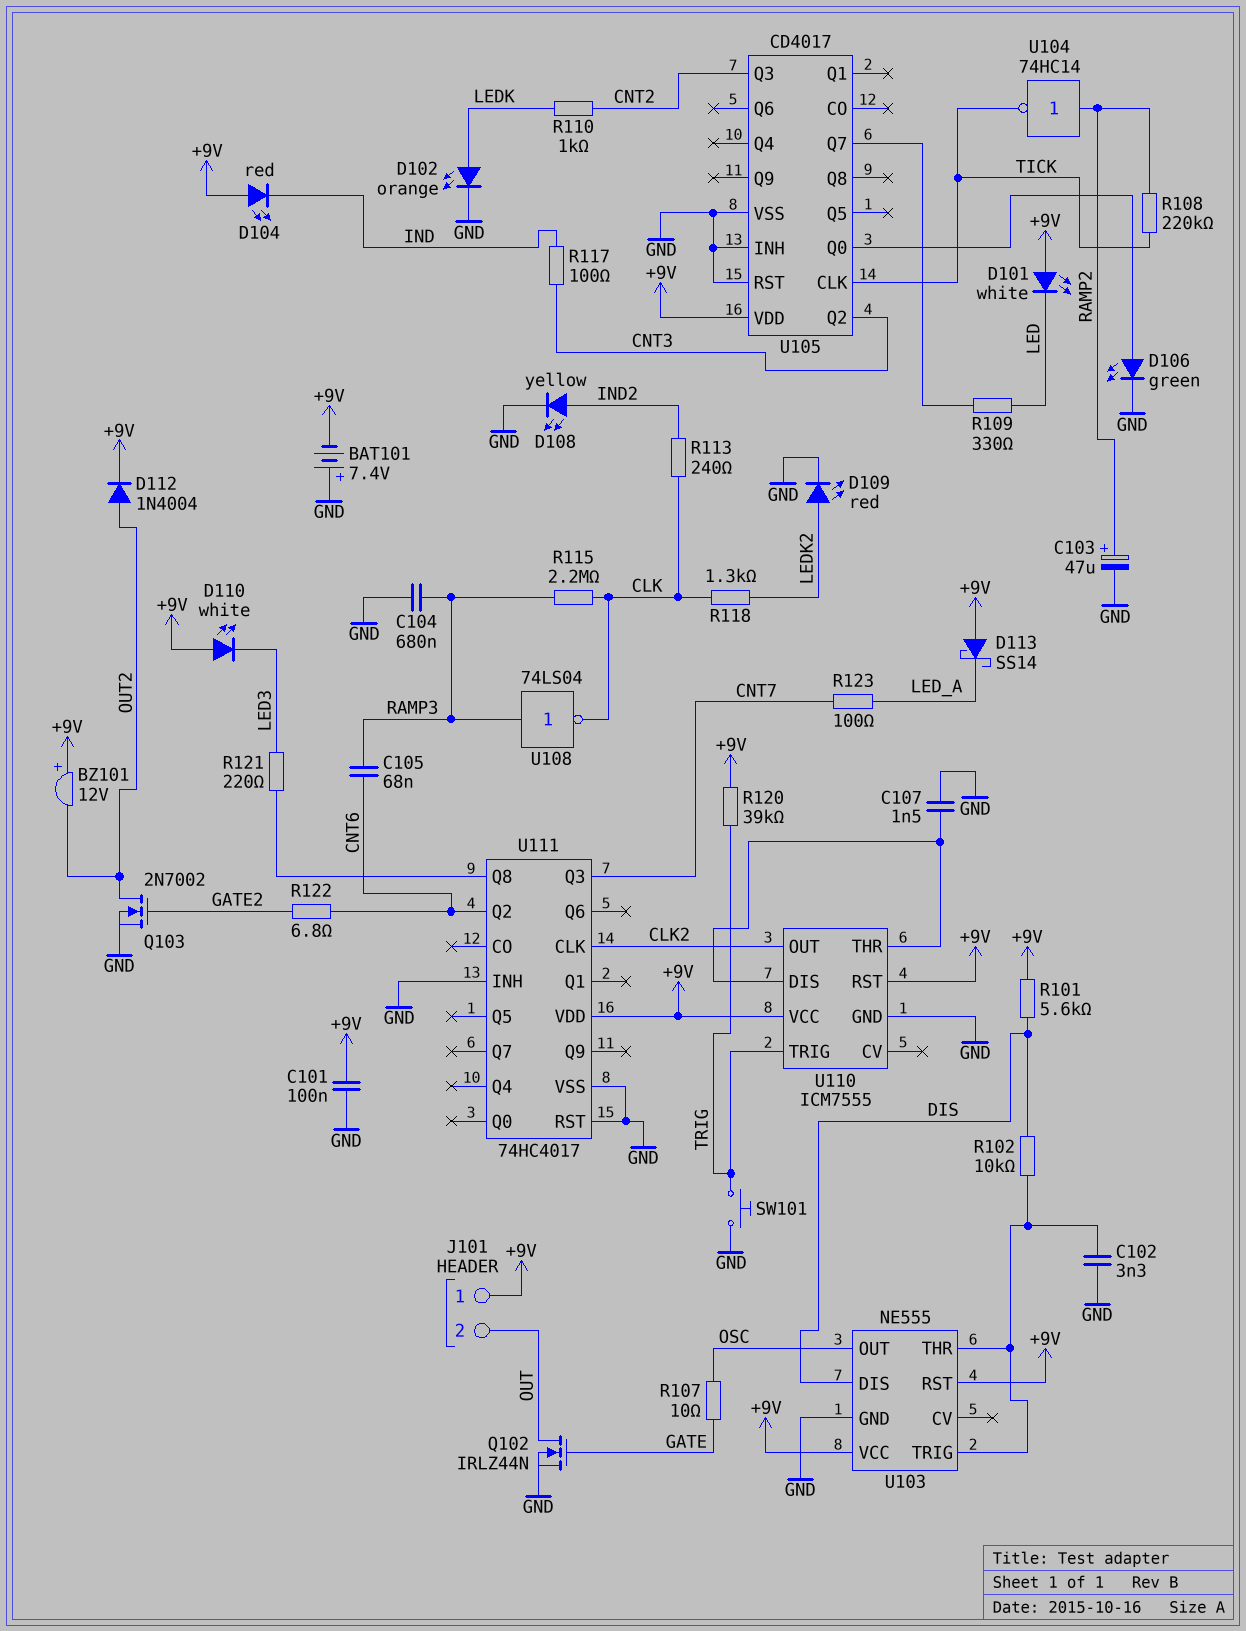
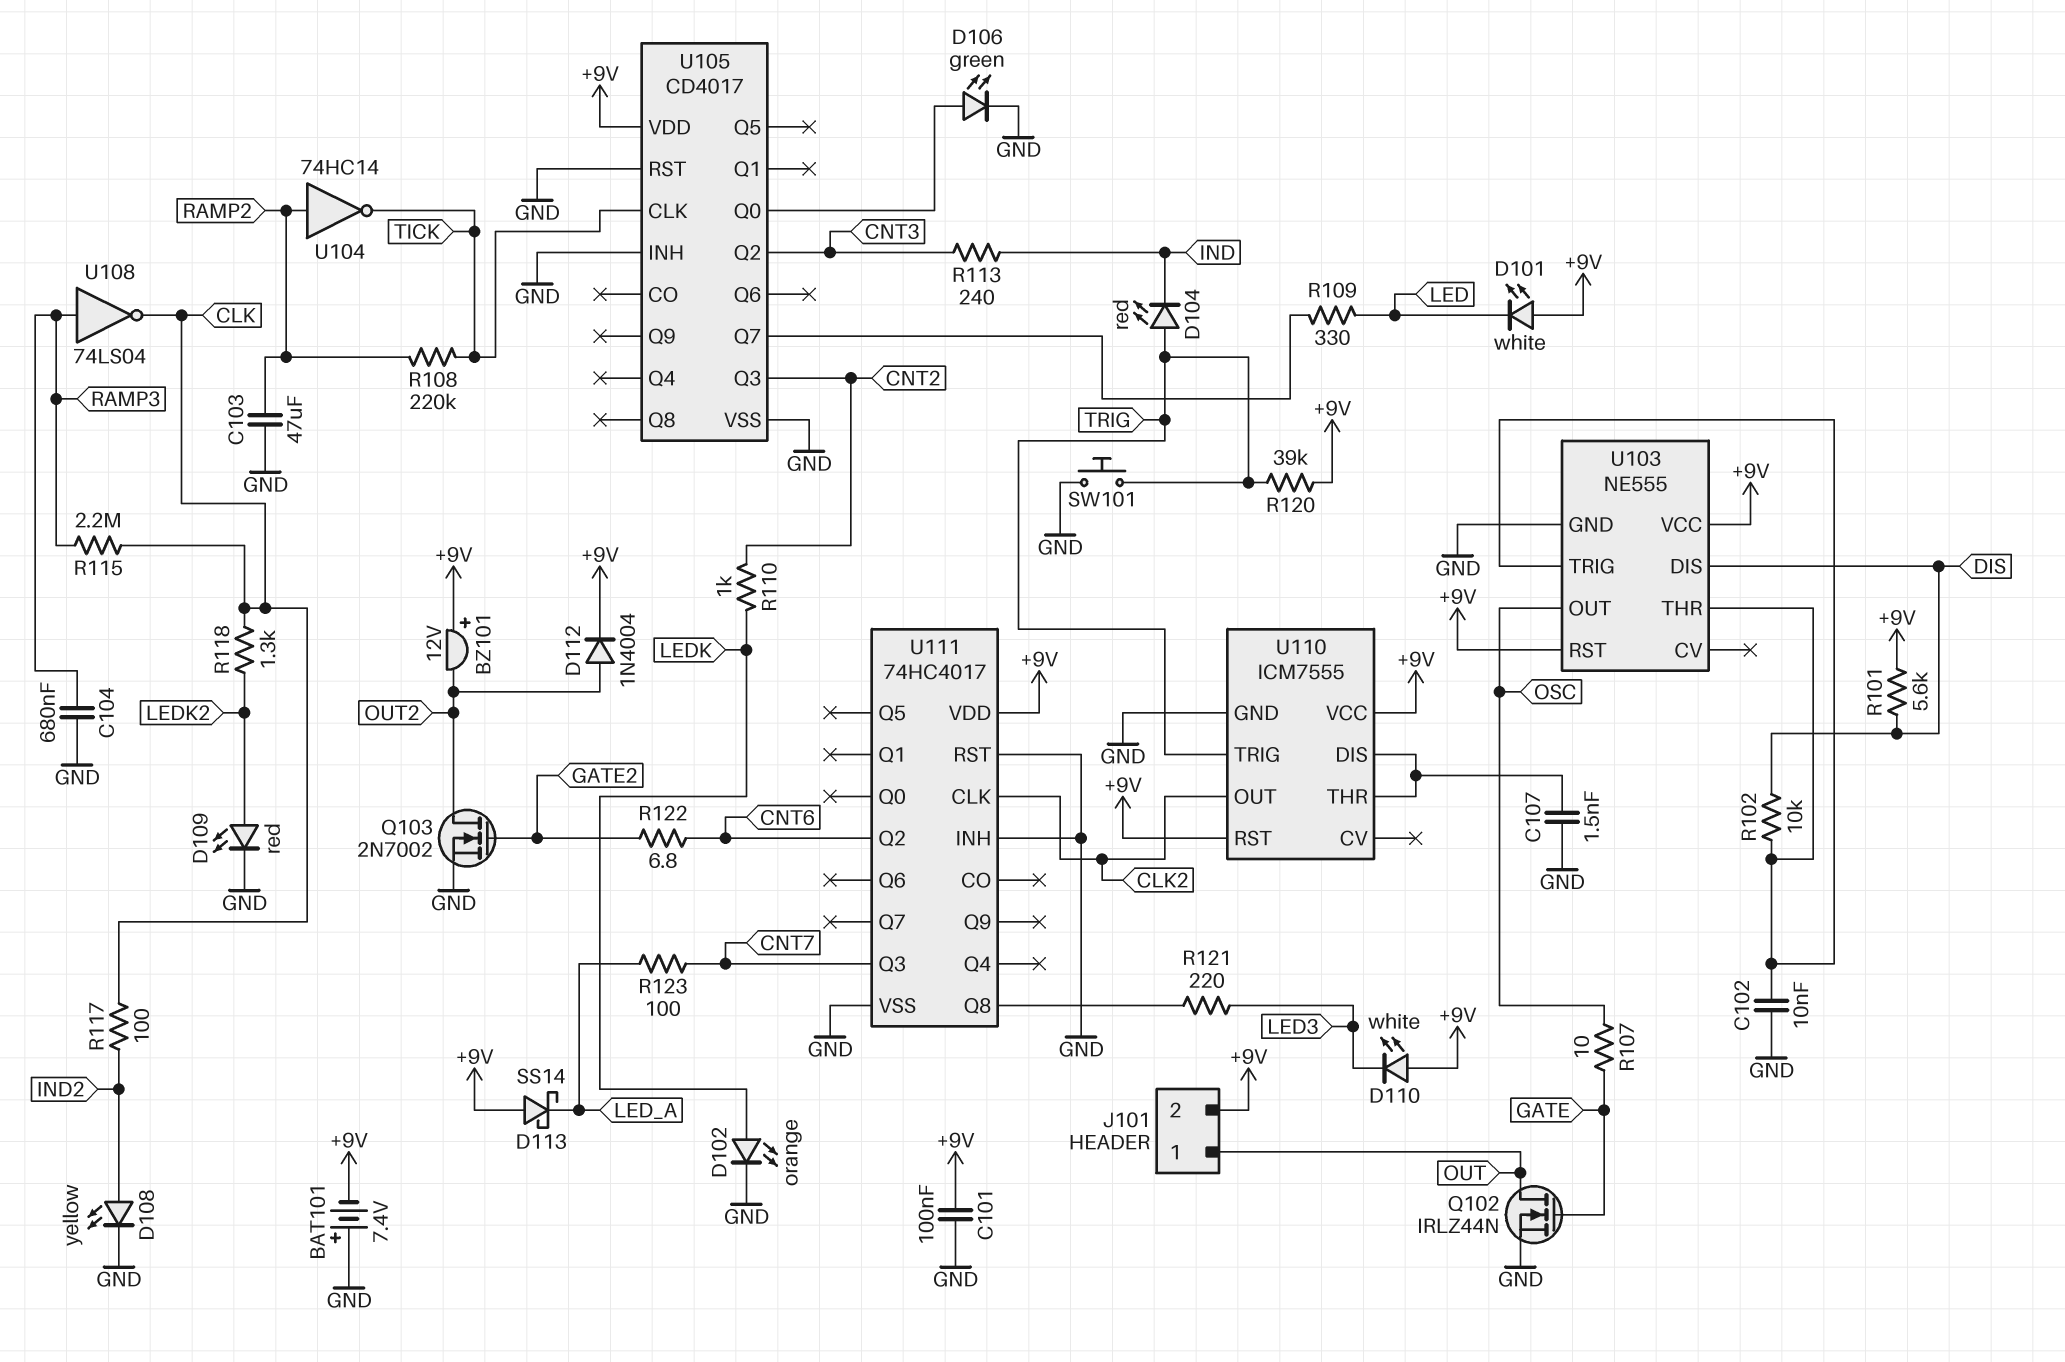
C102: 3.3nF (GND, U103/THR) -> 10nF (GND, U103/THR)
C103: 47uF (plus RAMP2, minus GND) -> 47uF (GND, RAMP2)
C105: 68nF (CNT6, RAMP3) -> none
D104: LED red (A +9V, K IND) -> LED red (A TRIG, K IND)
J101 pin 1: +9V -> OUT
J101 pin 2: OUT -> +9V
R113: 240 (CLK, IND2) -> 240 (CNT3, IND)
R117: 100 (CNT3, IND) -> 100 (CLK, IND2)

